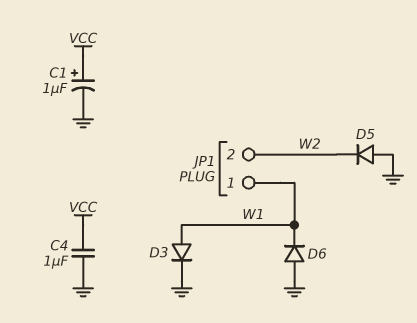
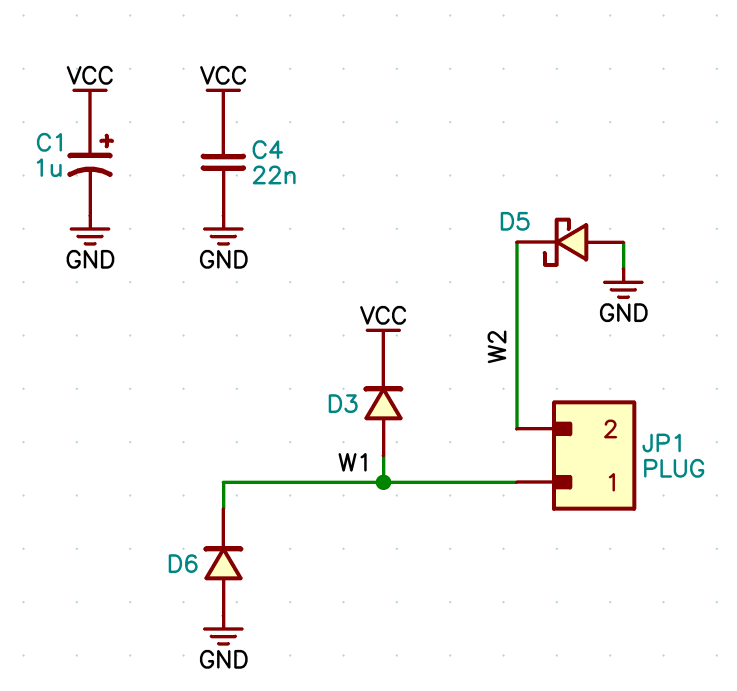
C4: 1uF (GND, VCC) -> 22nF (GND, VCC)
D3: diode (A W1, K GND) -> diode (A W1, K VCC)
D5: diode (A GND, K W2) -> schottky (A GND, K W2)

